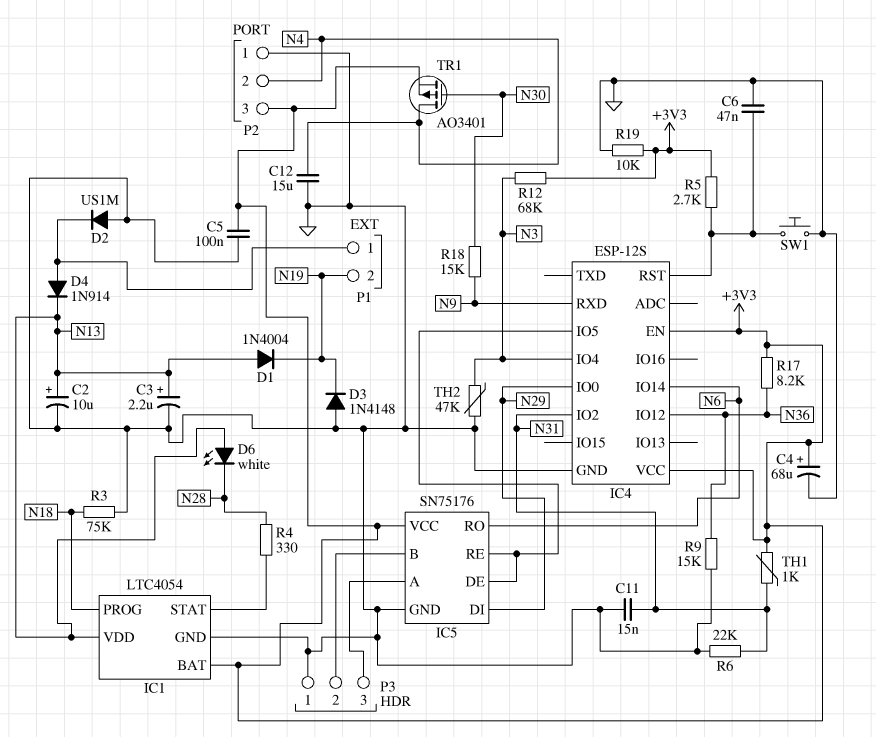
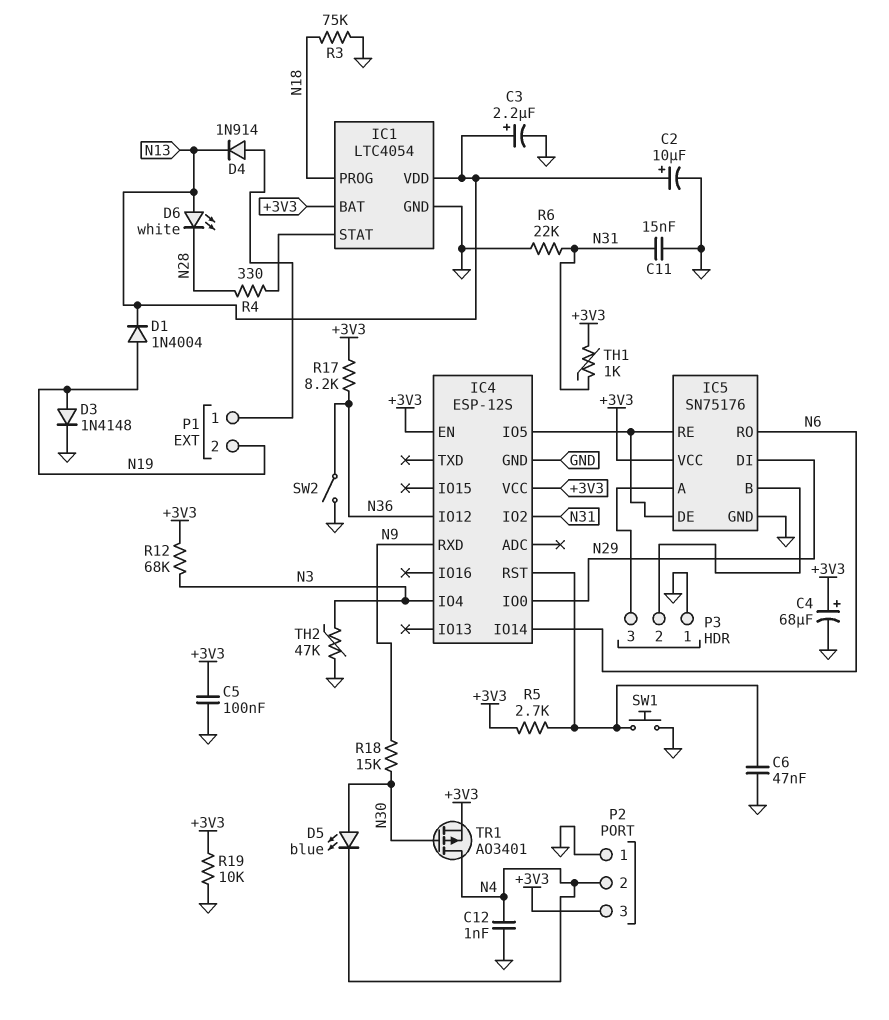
C12: 15uF (GND, N4) -> 1nF (GND, N4)
D1: diode 1N4004 (A N13, K N19) -> diode 1N4004 (A N19, K N13)
D2: diode US1M (A GND, K P1/1) -> none
D3: diode 1N4148 (A GND, K N19) -> diode 1N4148 (A N19, K GND)
D5: none -> LED blue (A N30, K N4)
R9: 15k (GND, N36) -> none
SW2: none -> switch (GND, N36)

